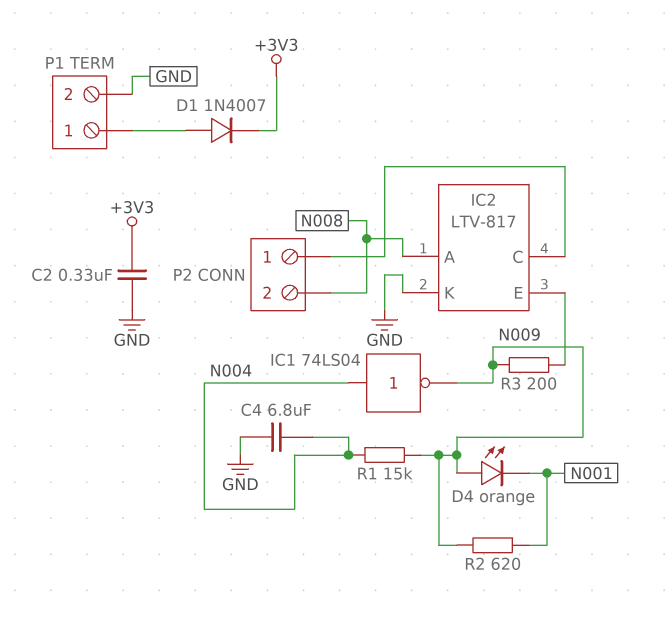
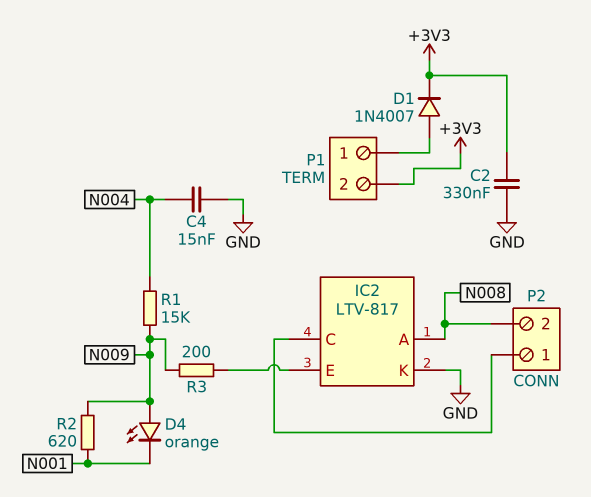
C4: 6.8uF (GND, N004) -> 15nF (GND, N004)
IC1: NOT 74LS04 (in N004, out N009) -> none
P1 pin 2: GND -> +3V3

